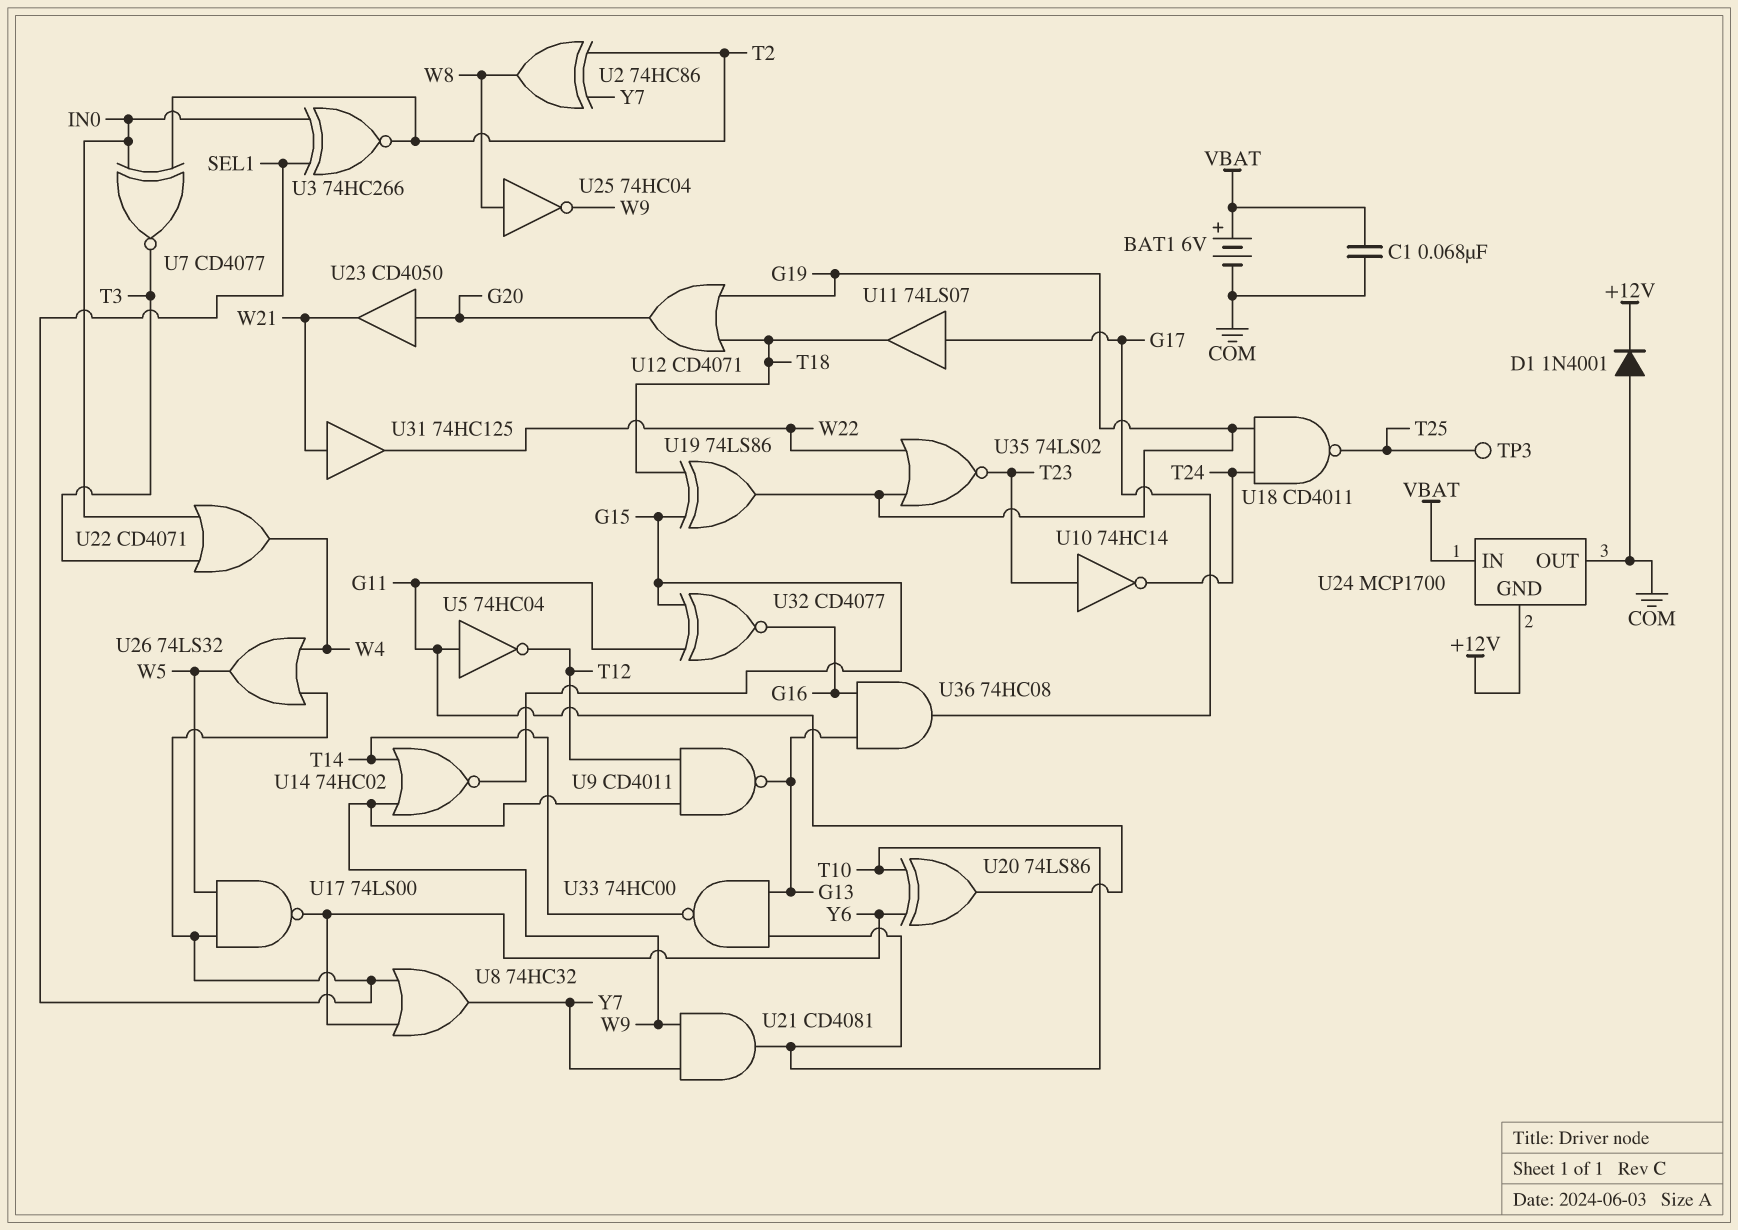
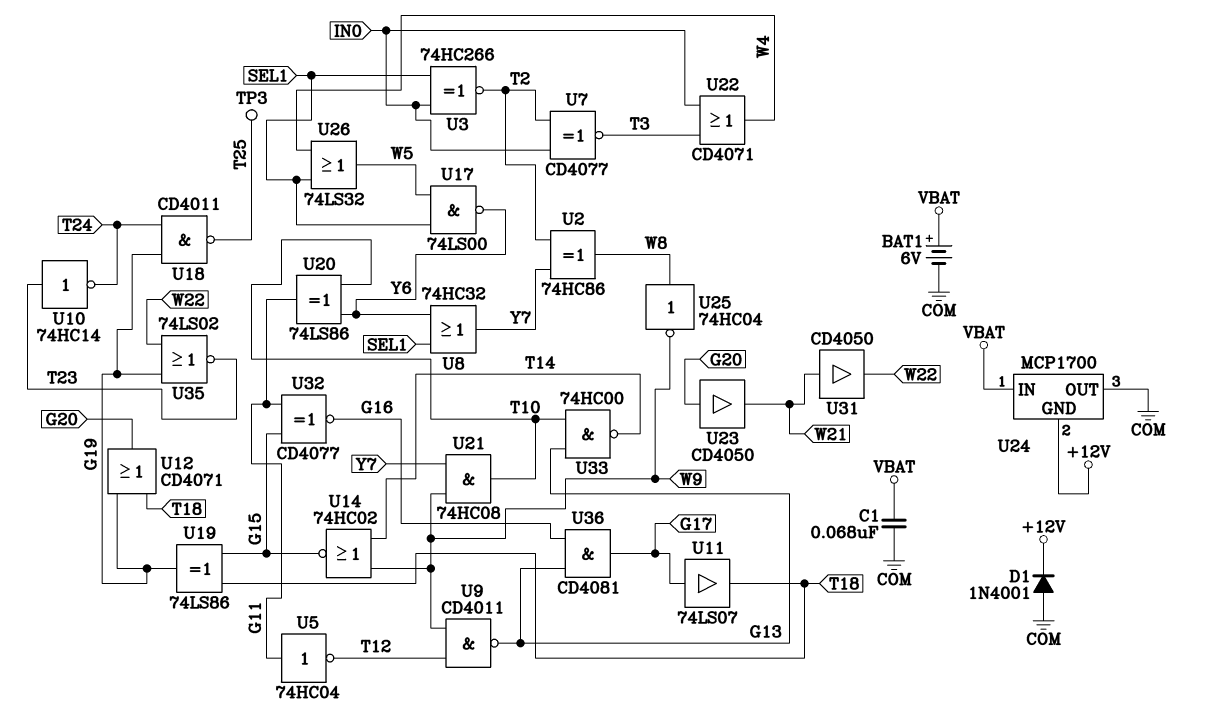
U21: AND CD4081 (in W9, in Y7, out T10) -> AND 74HC08 (in W9, in Y7, out T10)
U31: buffer 74HC125 (in W21, out W22) -> buffer CD4050 (in W21, out W22)
U36: AND 74HC08 (in G13, in G16, out G17) -> AND CD4081 (in G13, in G16, out G17)

